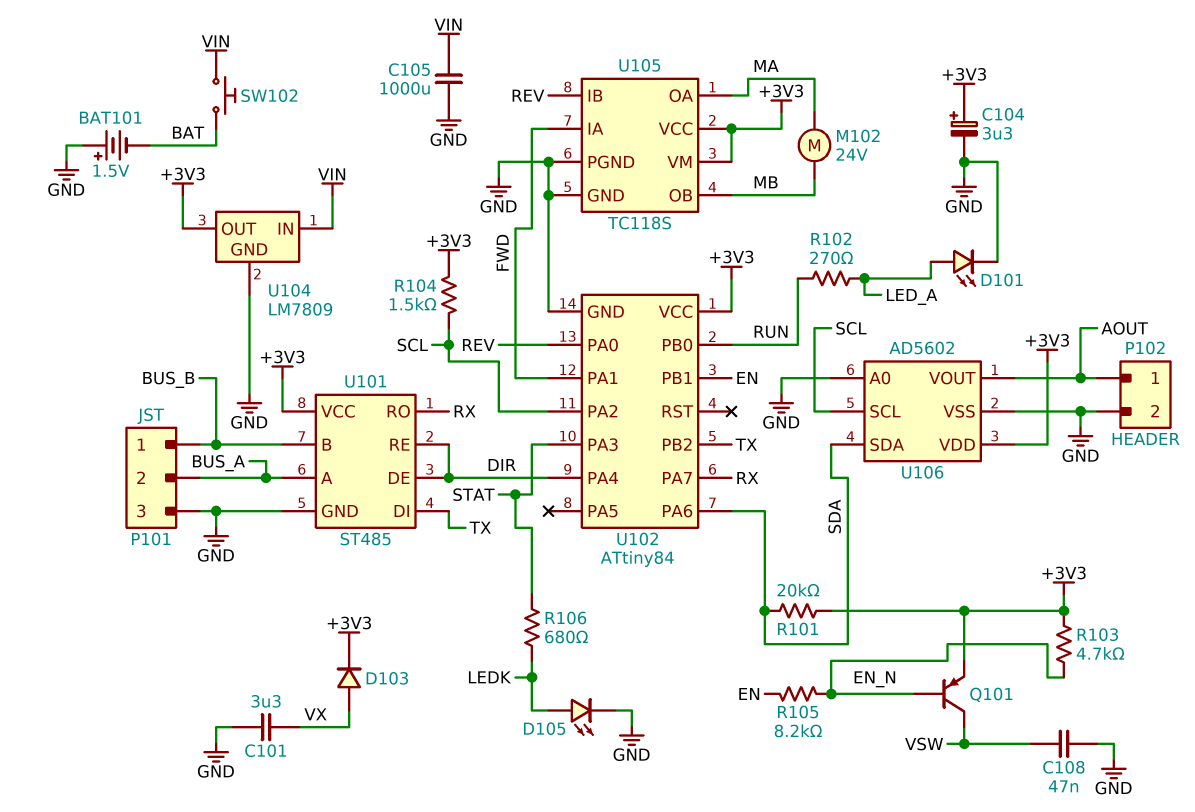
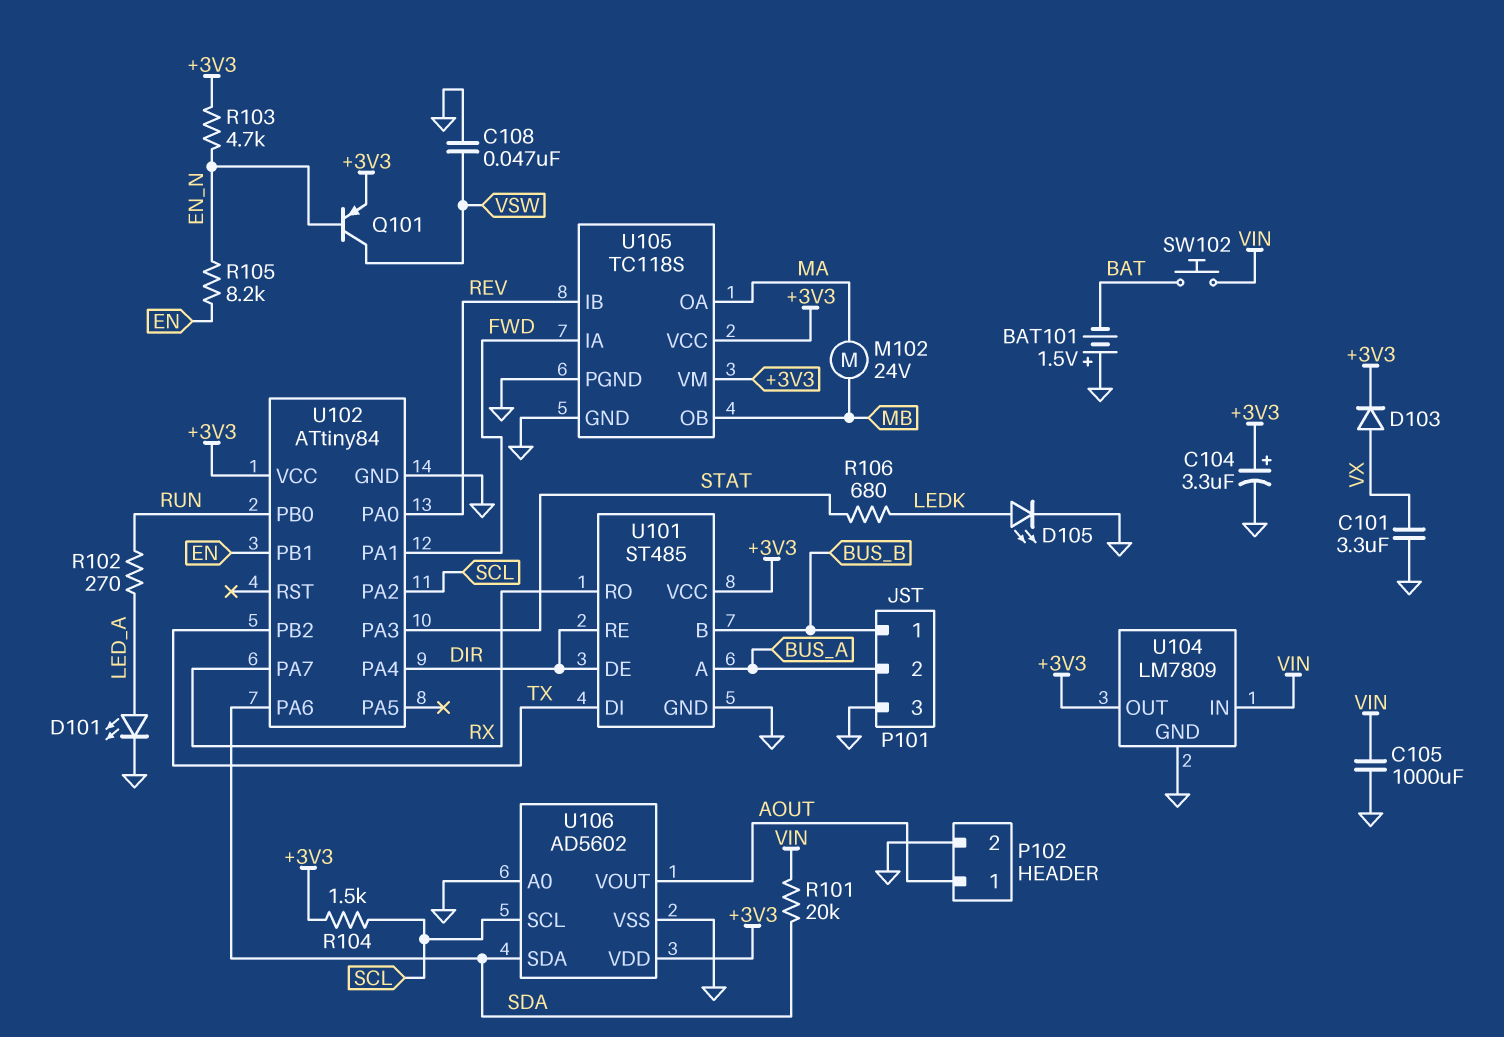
R101: 20k (+3V3, SDA) -> 20k (SDA, VIN)

